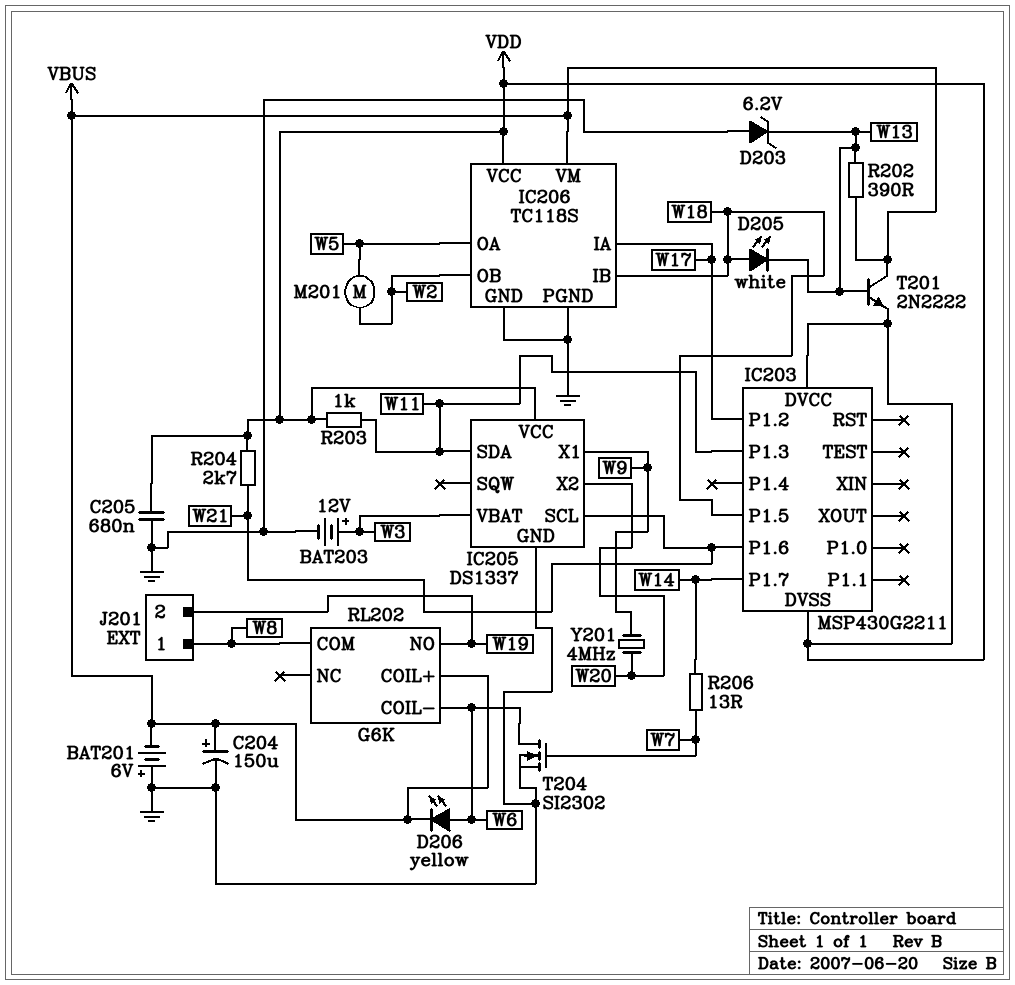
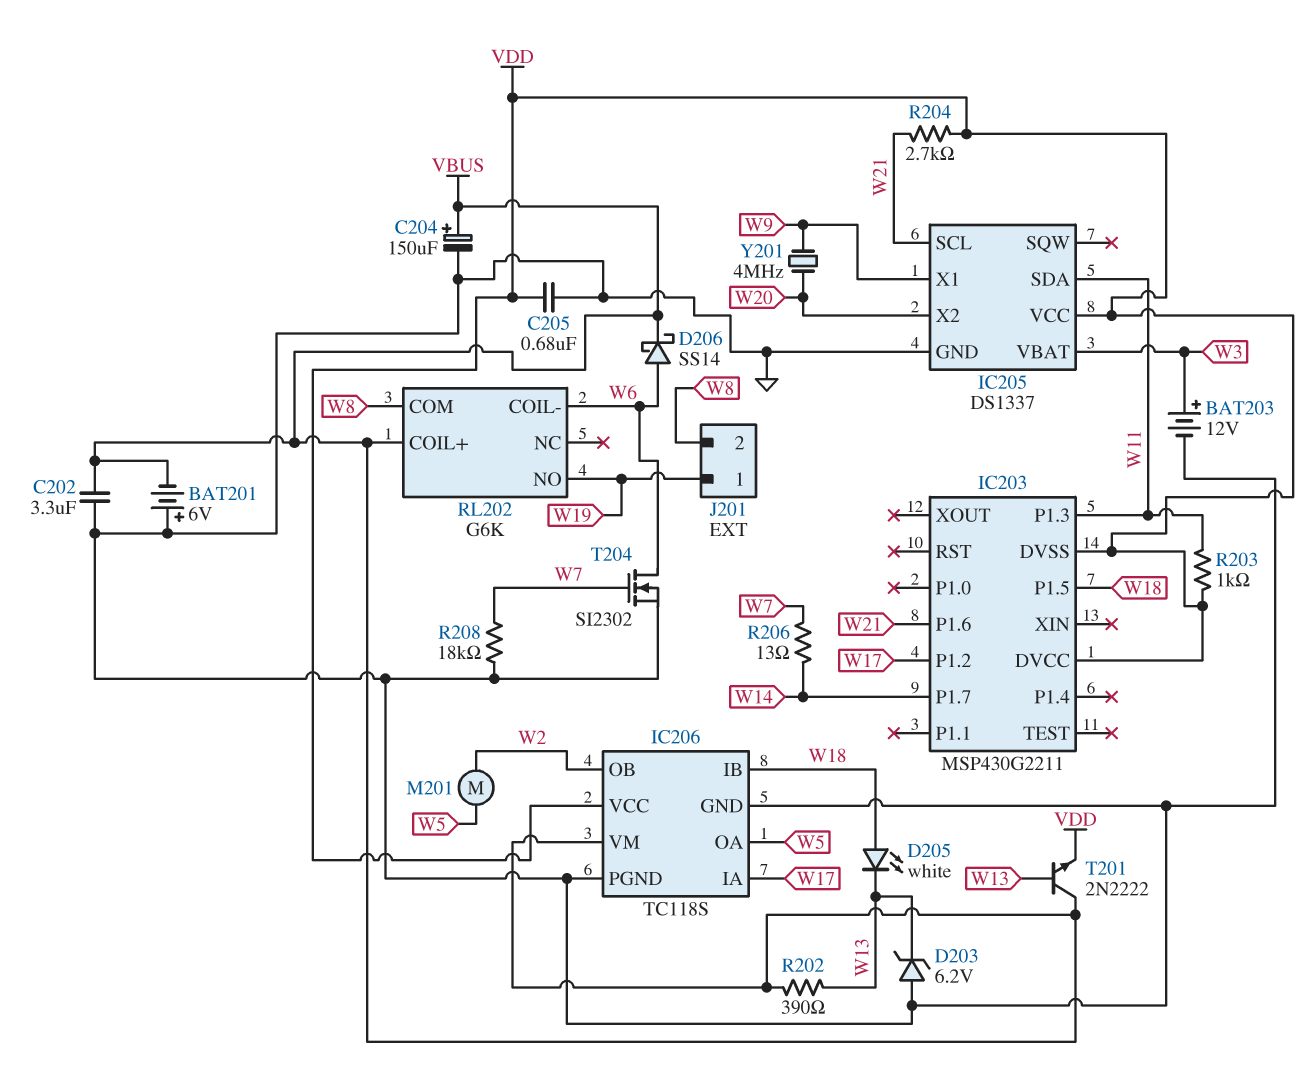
C202: none -> 3.3uF (GND, VBUS)
D206: LED yellow (A W6, K VBUS) -> schottky SS14 (A W6, K VBUS)
J201 pin 1: W8 -> W19
J201 pin 2: W19 -> W8
R208: none -> 18k (GND, W7)

